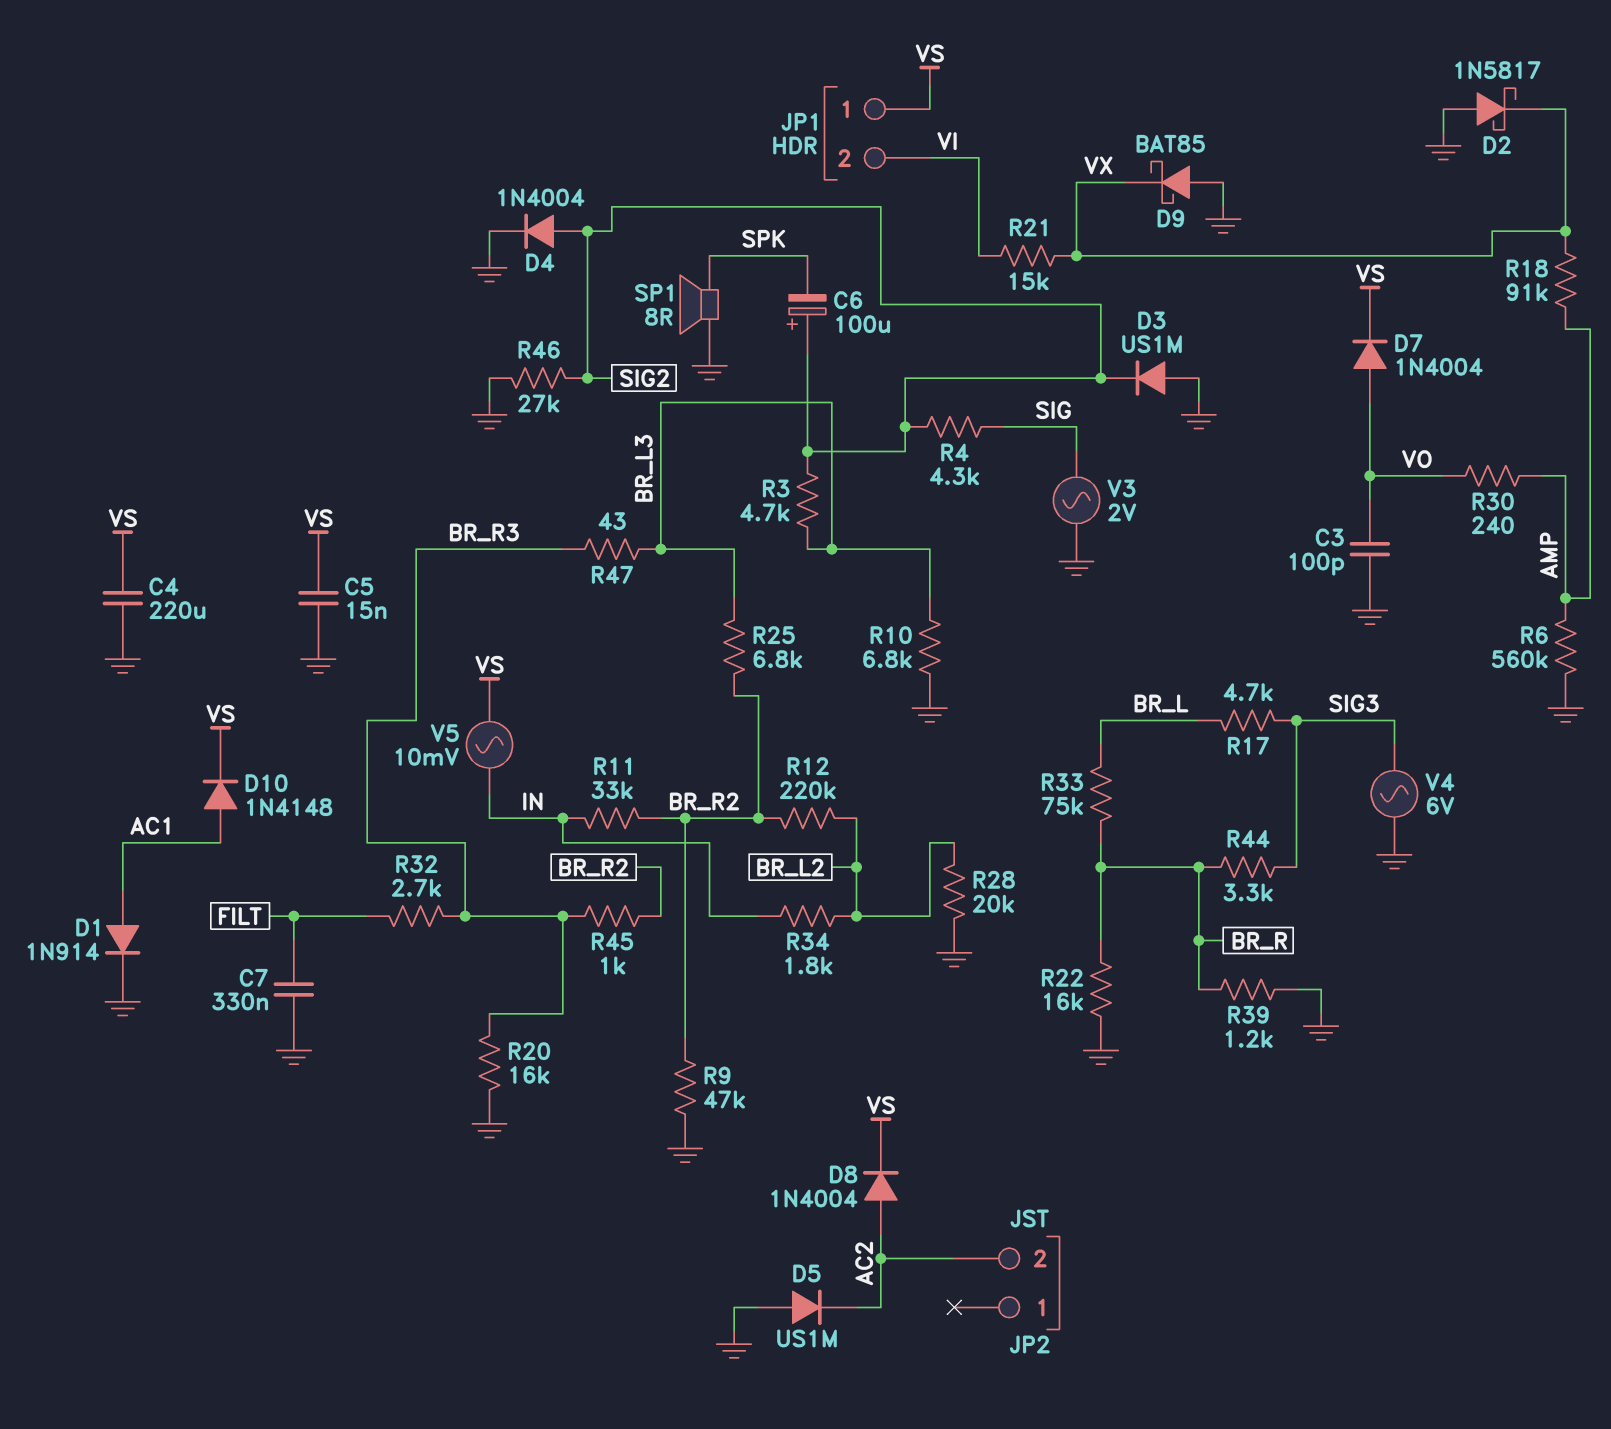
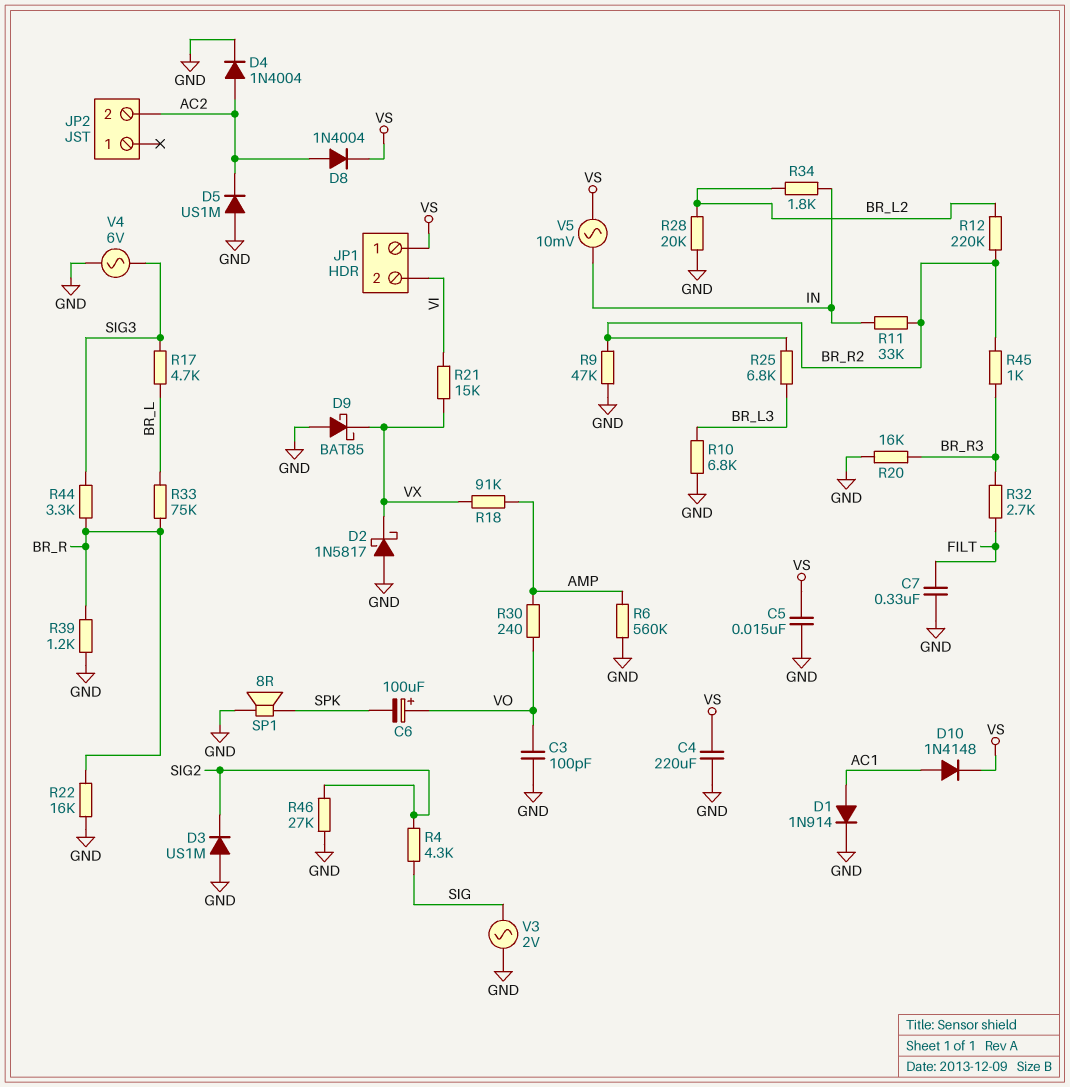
C6: 100uF (plus SIG2, minus SPK) -> 100uF (plus VO, minus SPK)
D4: diode 1N4004 (A SIG2, K GND) -> diode 1N4004 (A AC2, K GND)
D7: diode 1N4004 (A VO, K VS) -> none
R3: 4.7k (BR_L3, SIG2) -> none
R47: 43 (BR_L3, BR_R3) -> none

